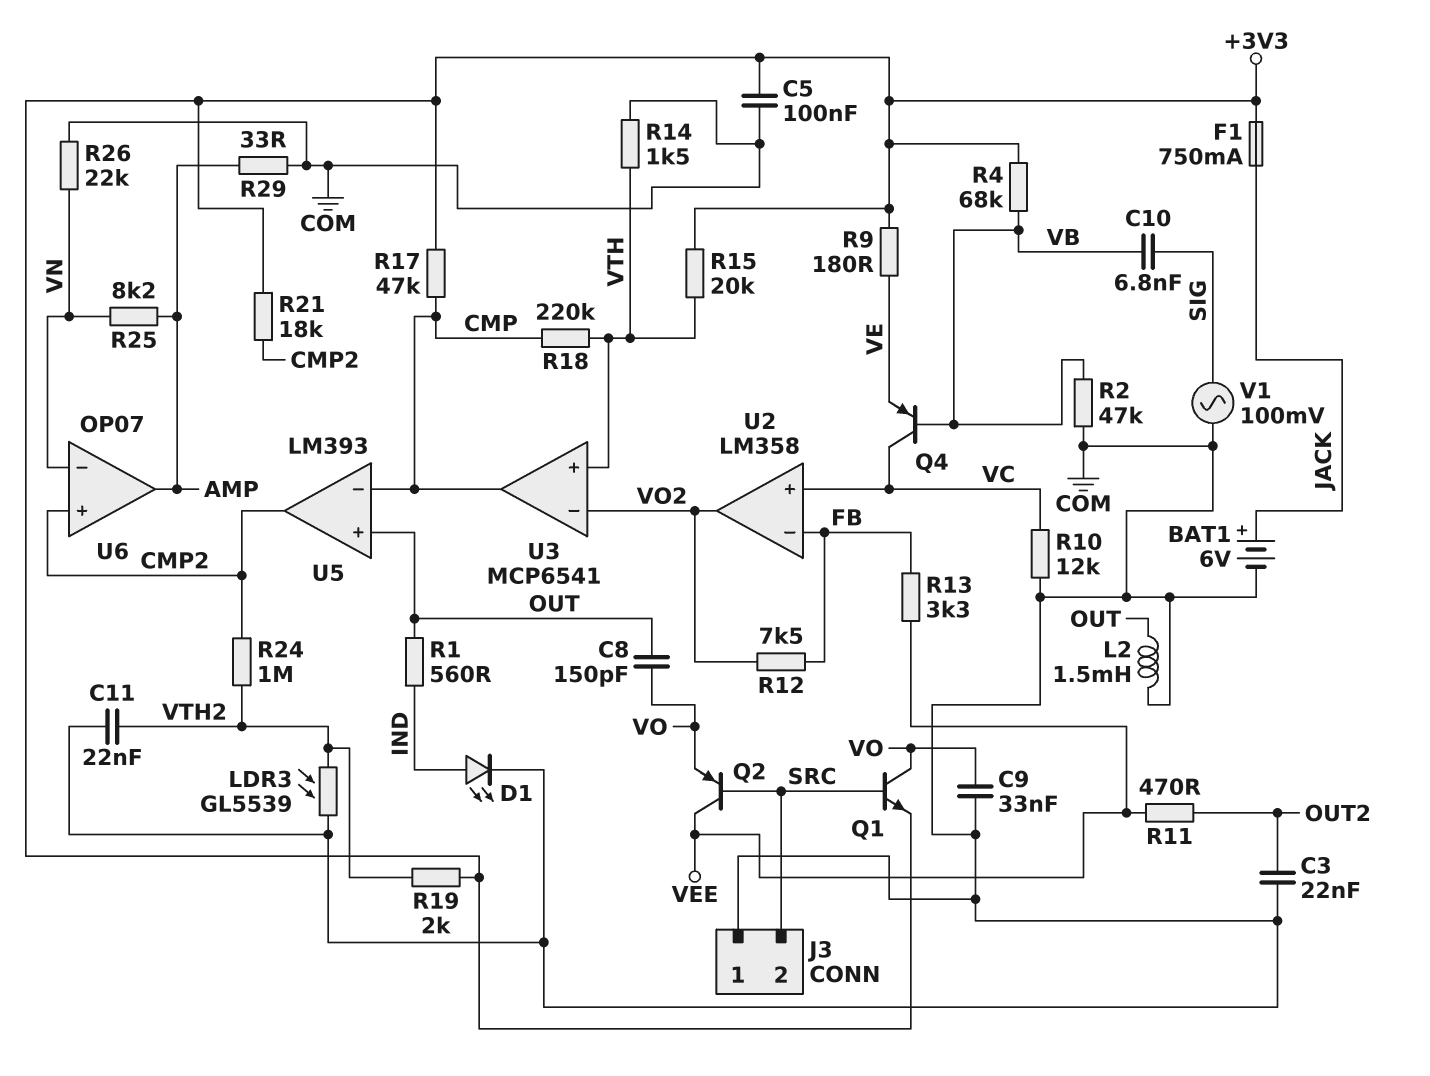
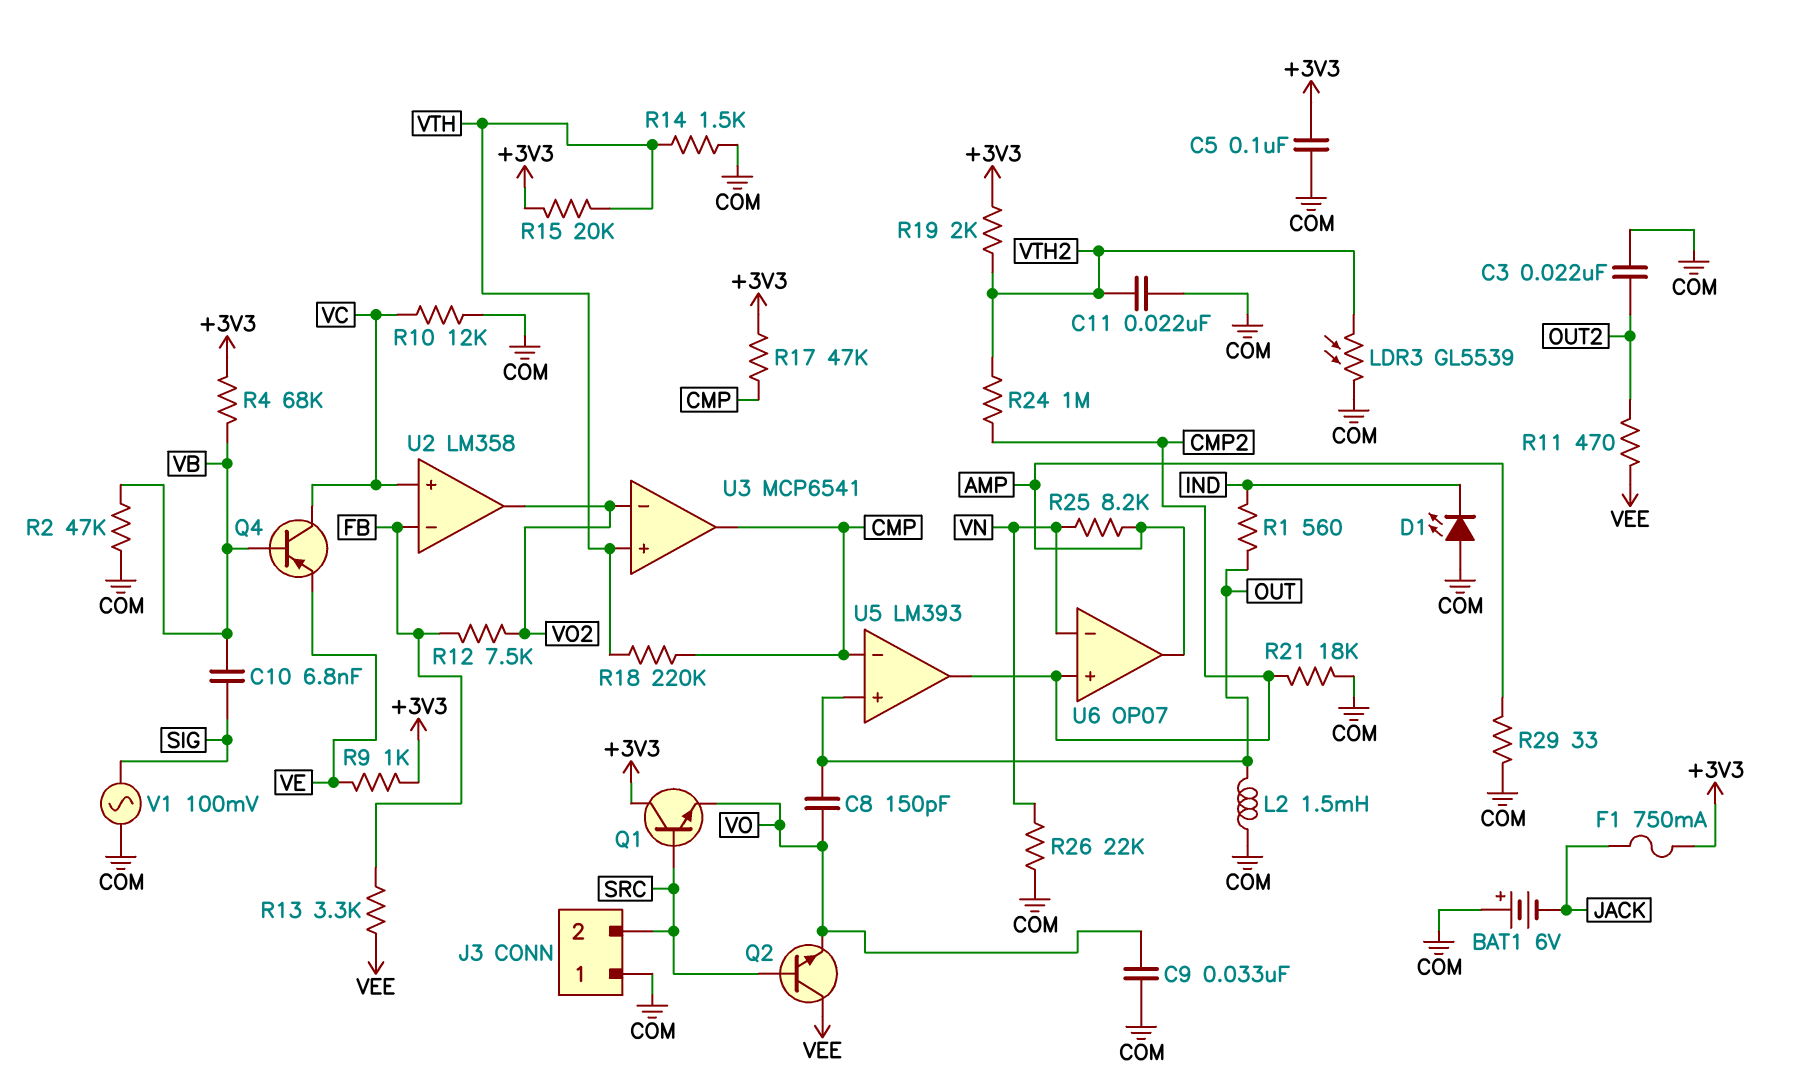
BAT1: 6V (plus JACK, minus COM) -> 6V (plus COM, minus JACK)
D1: LED (A IND, K COM) -> LED (A COM, K IND)
Q1: NPN (B SRC, C VO, E +3V3) -> NPN (B SRC, C +3V3, E VO)
Q2: PNP (B SRC, C VEE, E VO) -> NPN (B SRC, C VEE, E VO)
R9: 180 (+3V3, VE) -> 1k (+3V3, VE)
R21: 18k (+3V3, CMP2) -> 18k (CMP2, COM)

